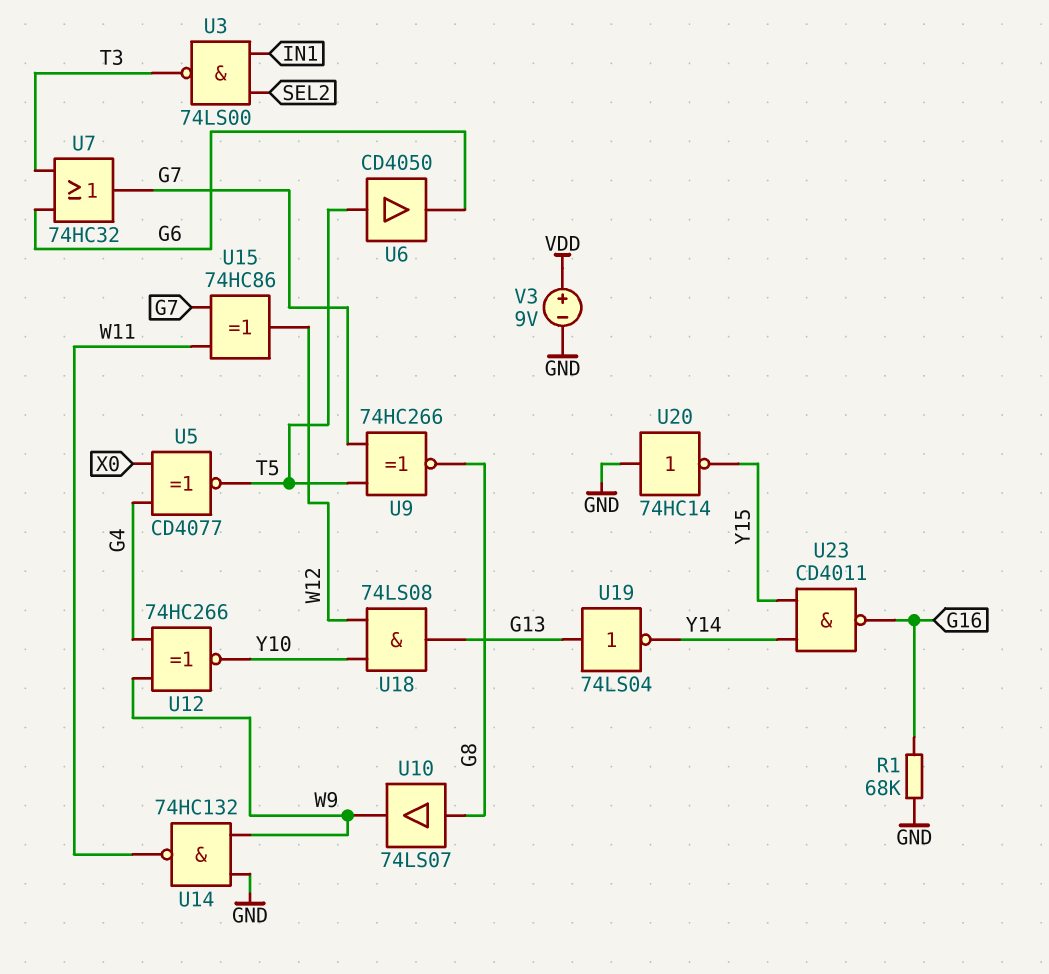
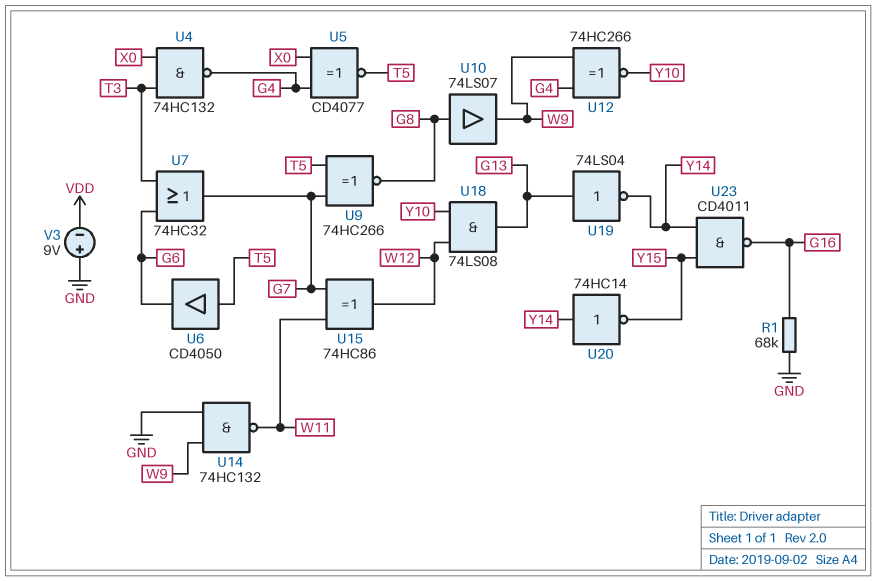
U3: NAND 74LS00 (in IN1, in SEL2, out T3) -> none
U4: none -> NAND 74HC132 (in T3, in X0, out G4)
U20: NOT 74HC14 (in GND, out Y15) -> NOT 74HC14 (in Y14, out Y15)
V3: 9V (plus VDD, minus GND) -> 9V (plus GND, minus VDD)

